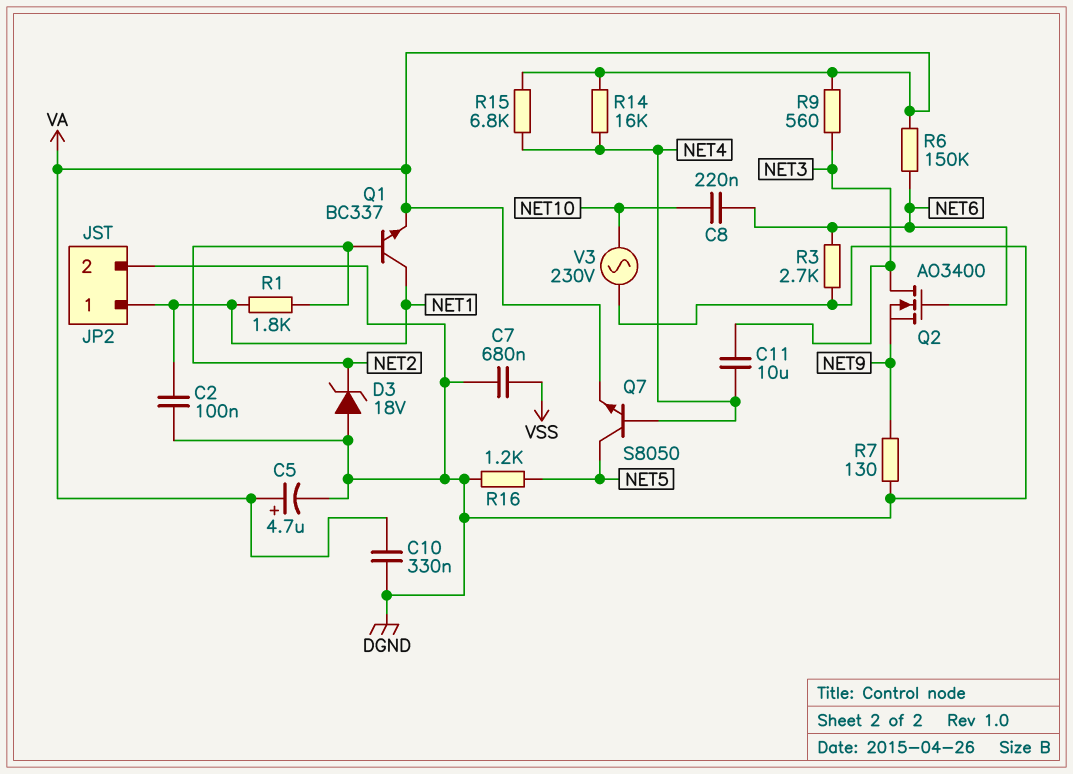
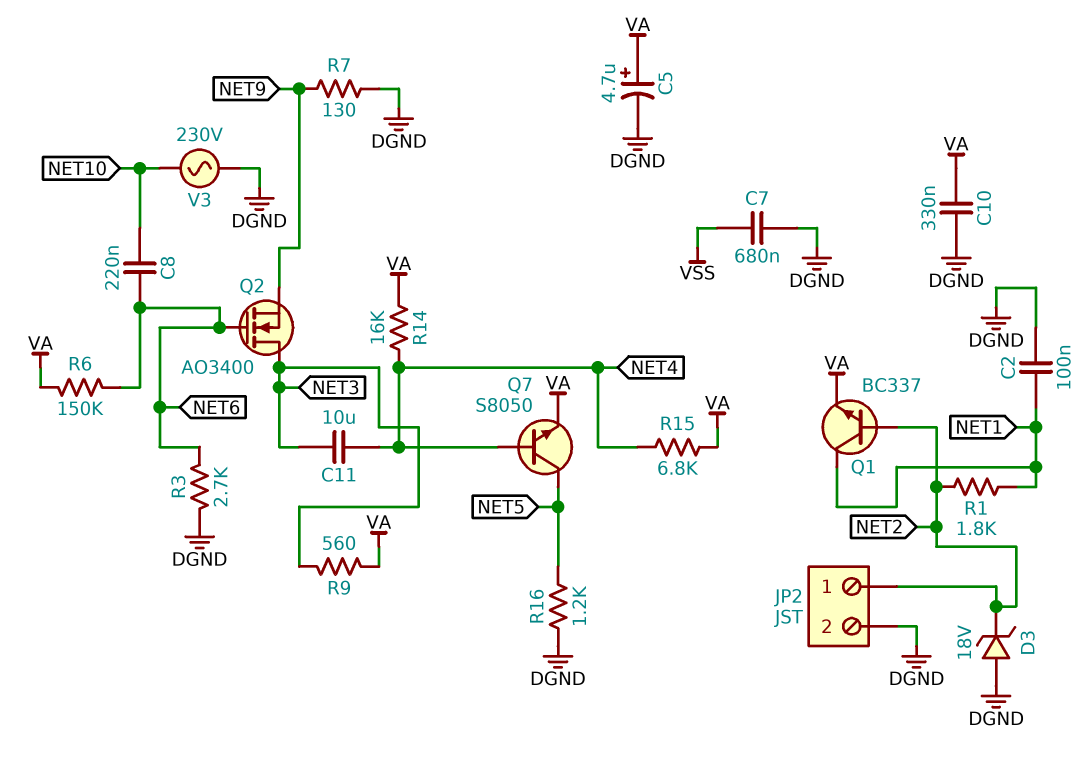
JP2 pin 1: NET1 -> NET2

